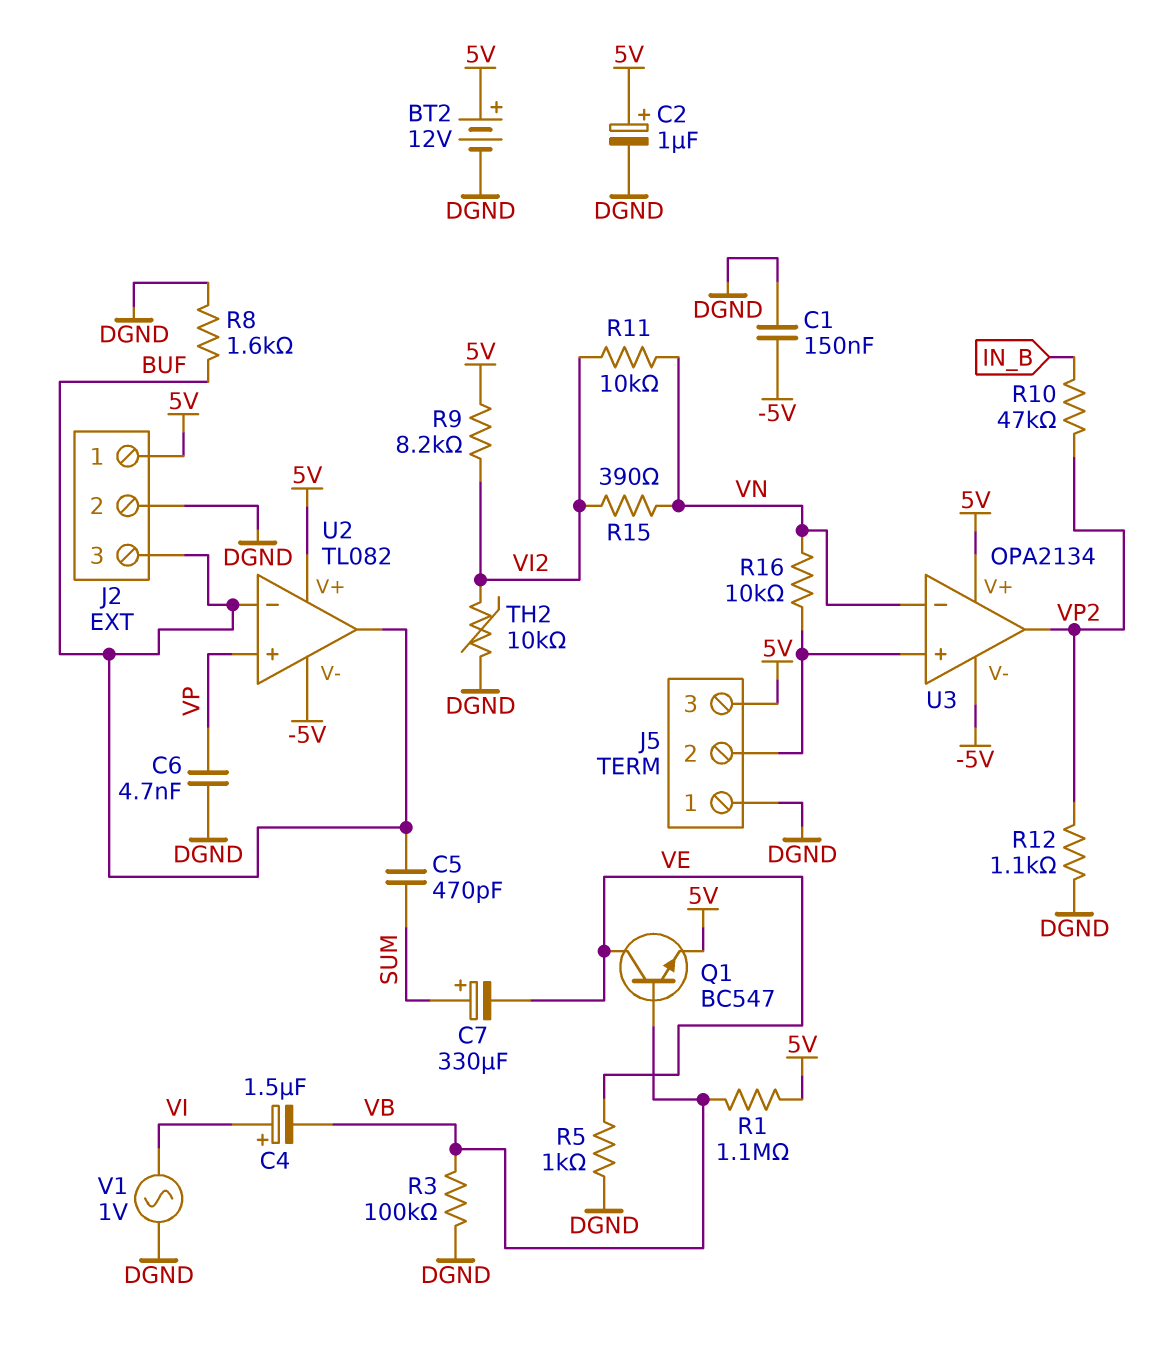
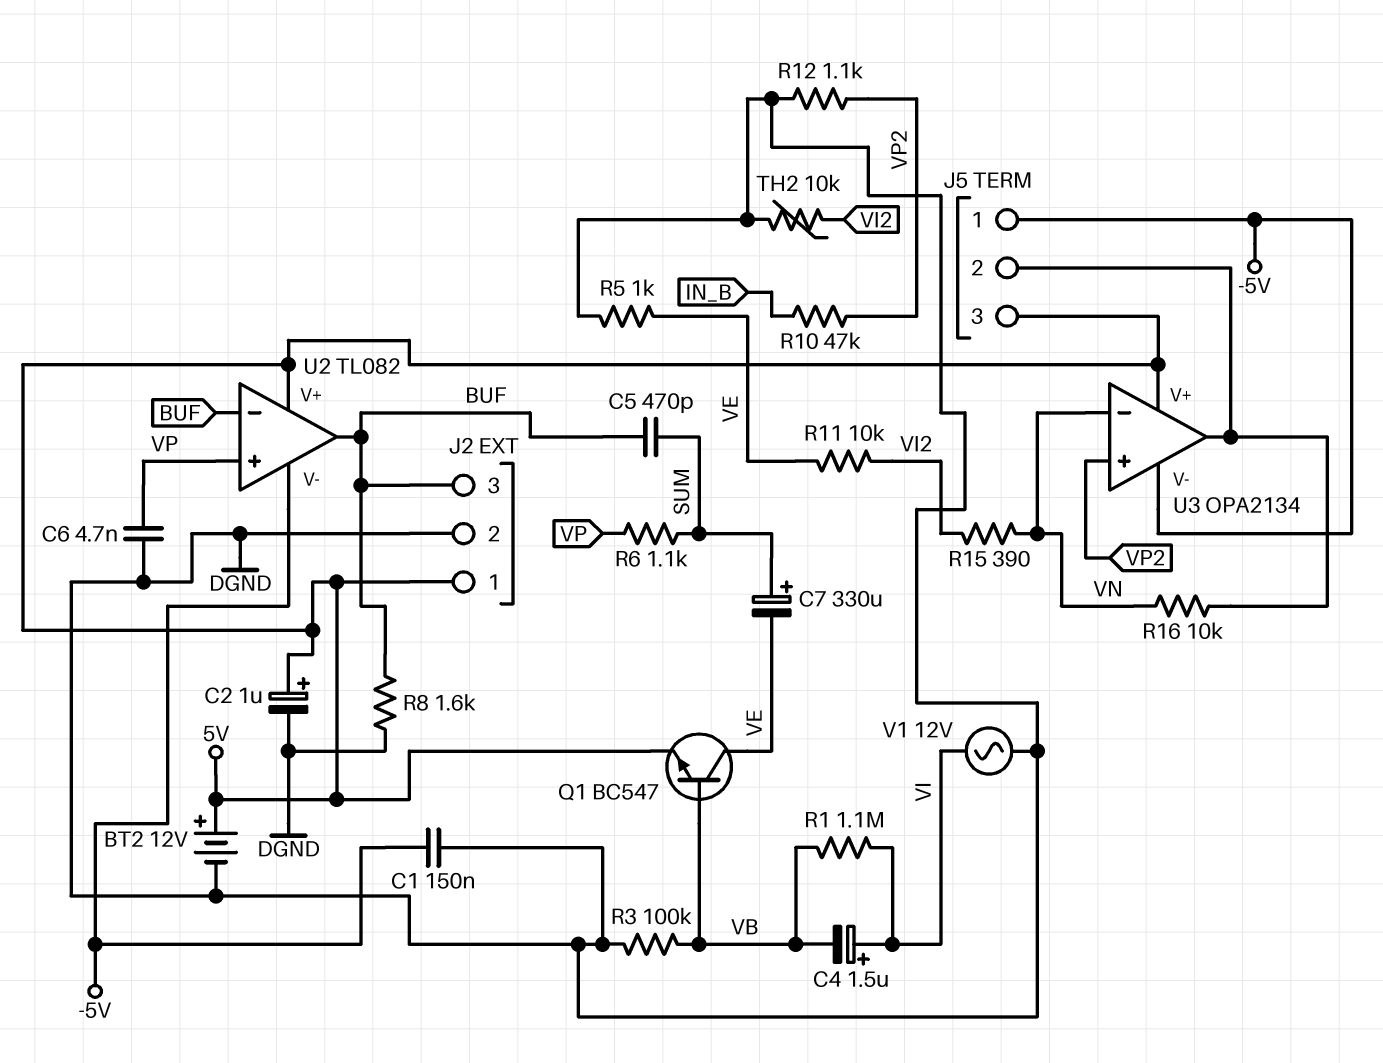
J5 pin 1: DGND -> -5V
R1: 1.1M (5V, VB) -> 1.1M (VB, VI)
R6: none -> 1.1k (SUM, VP)
R9: 8.2k (5V, VI2) -> none
R11: 10k (VI2, VN) -> 10k (VE, VI2)
U3 pin in+: J5/2 -> VP2
U3 pin out: VP2 -> J5/2
V1: AC 1V (DGND, VI) -> AC 12V (DGND, VI)

